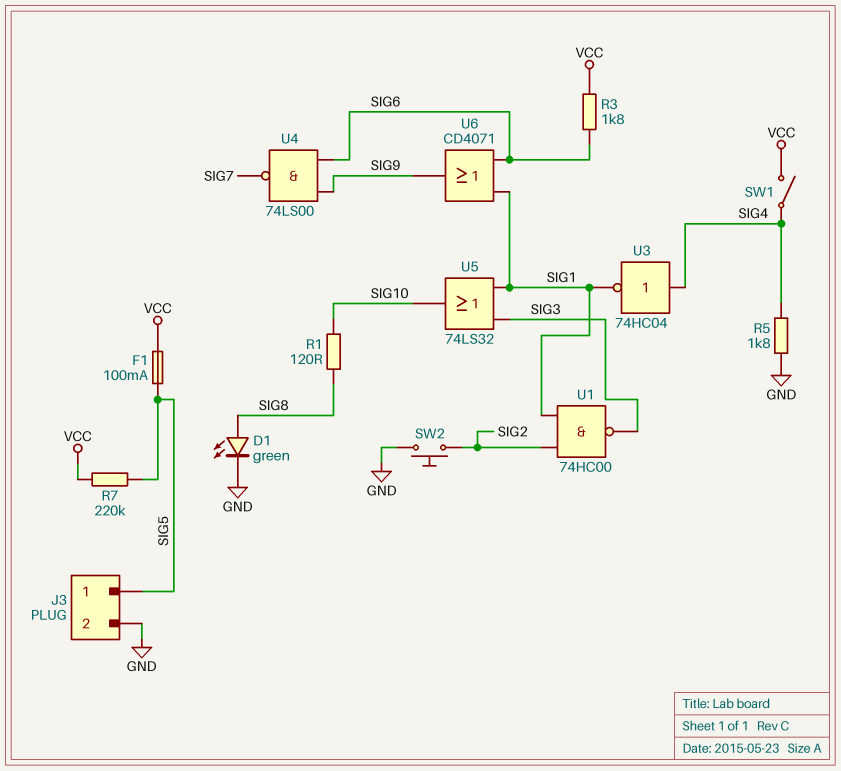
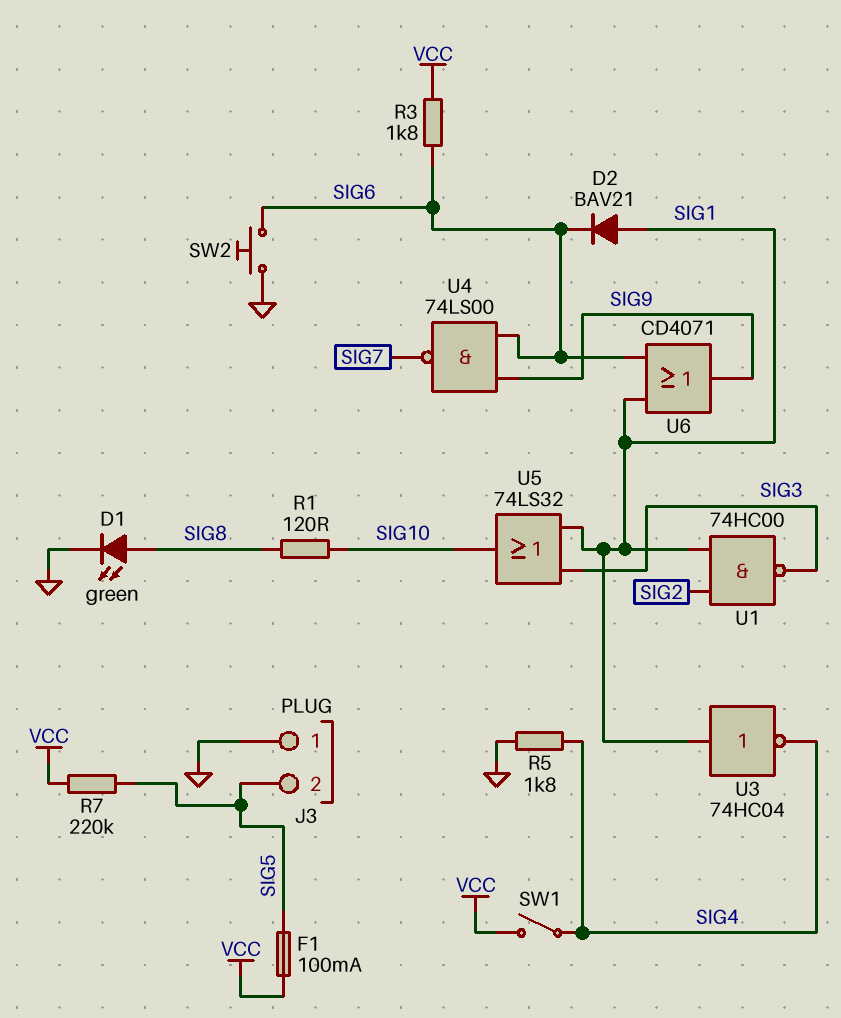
D2: none -> diode BAV21 (A SIG1, K SIG6)
J3 pin 1: SIG5 -> GND
J3 pin 2: GND -> SIG5
SW2: button (GND, SIG2) -> button (GND, SIG6)
U3: NOT 74HC04 (in SIG4, out SIG1) -> NOT 74HC04 (in SIG1, out SIG4)

